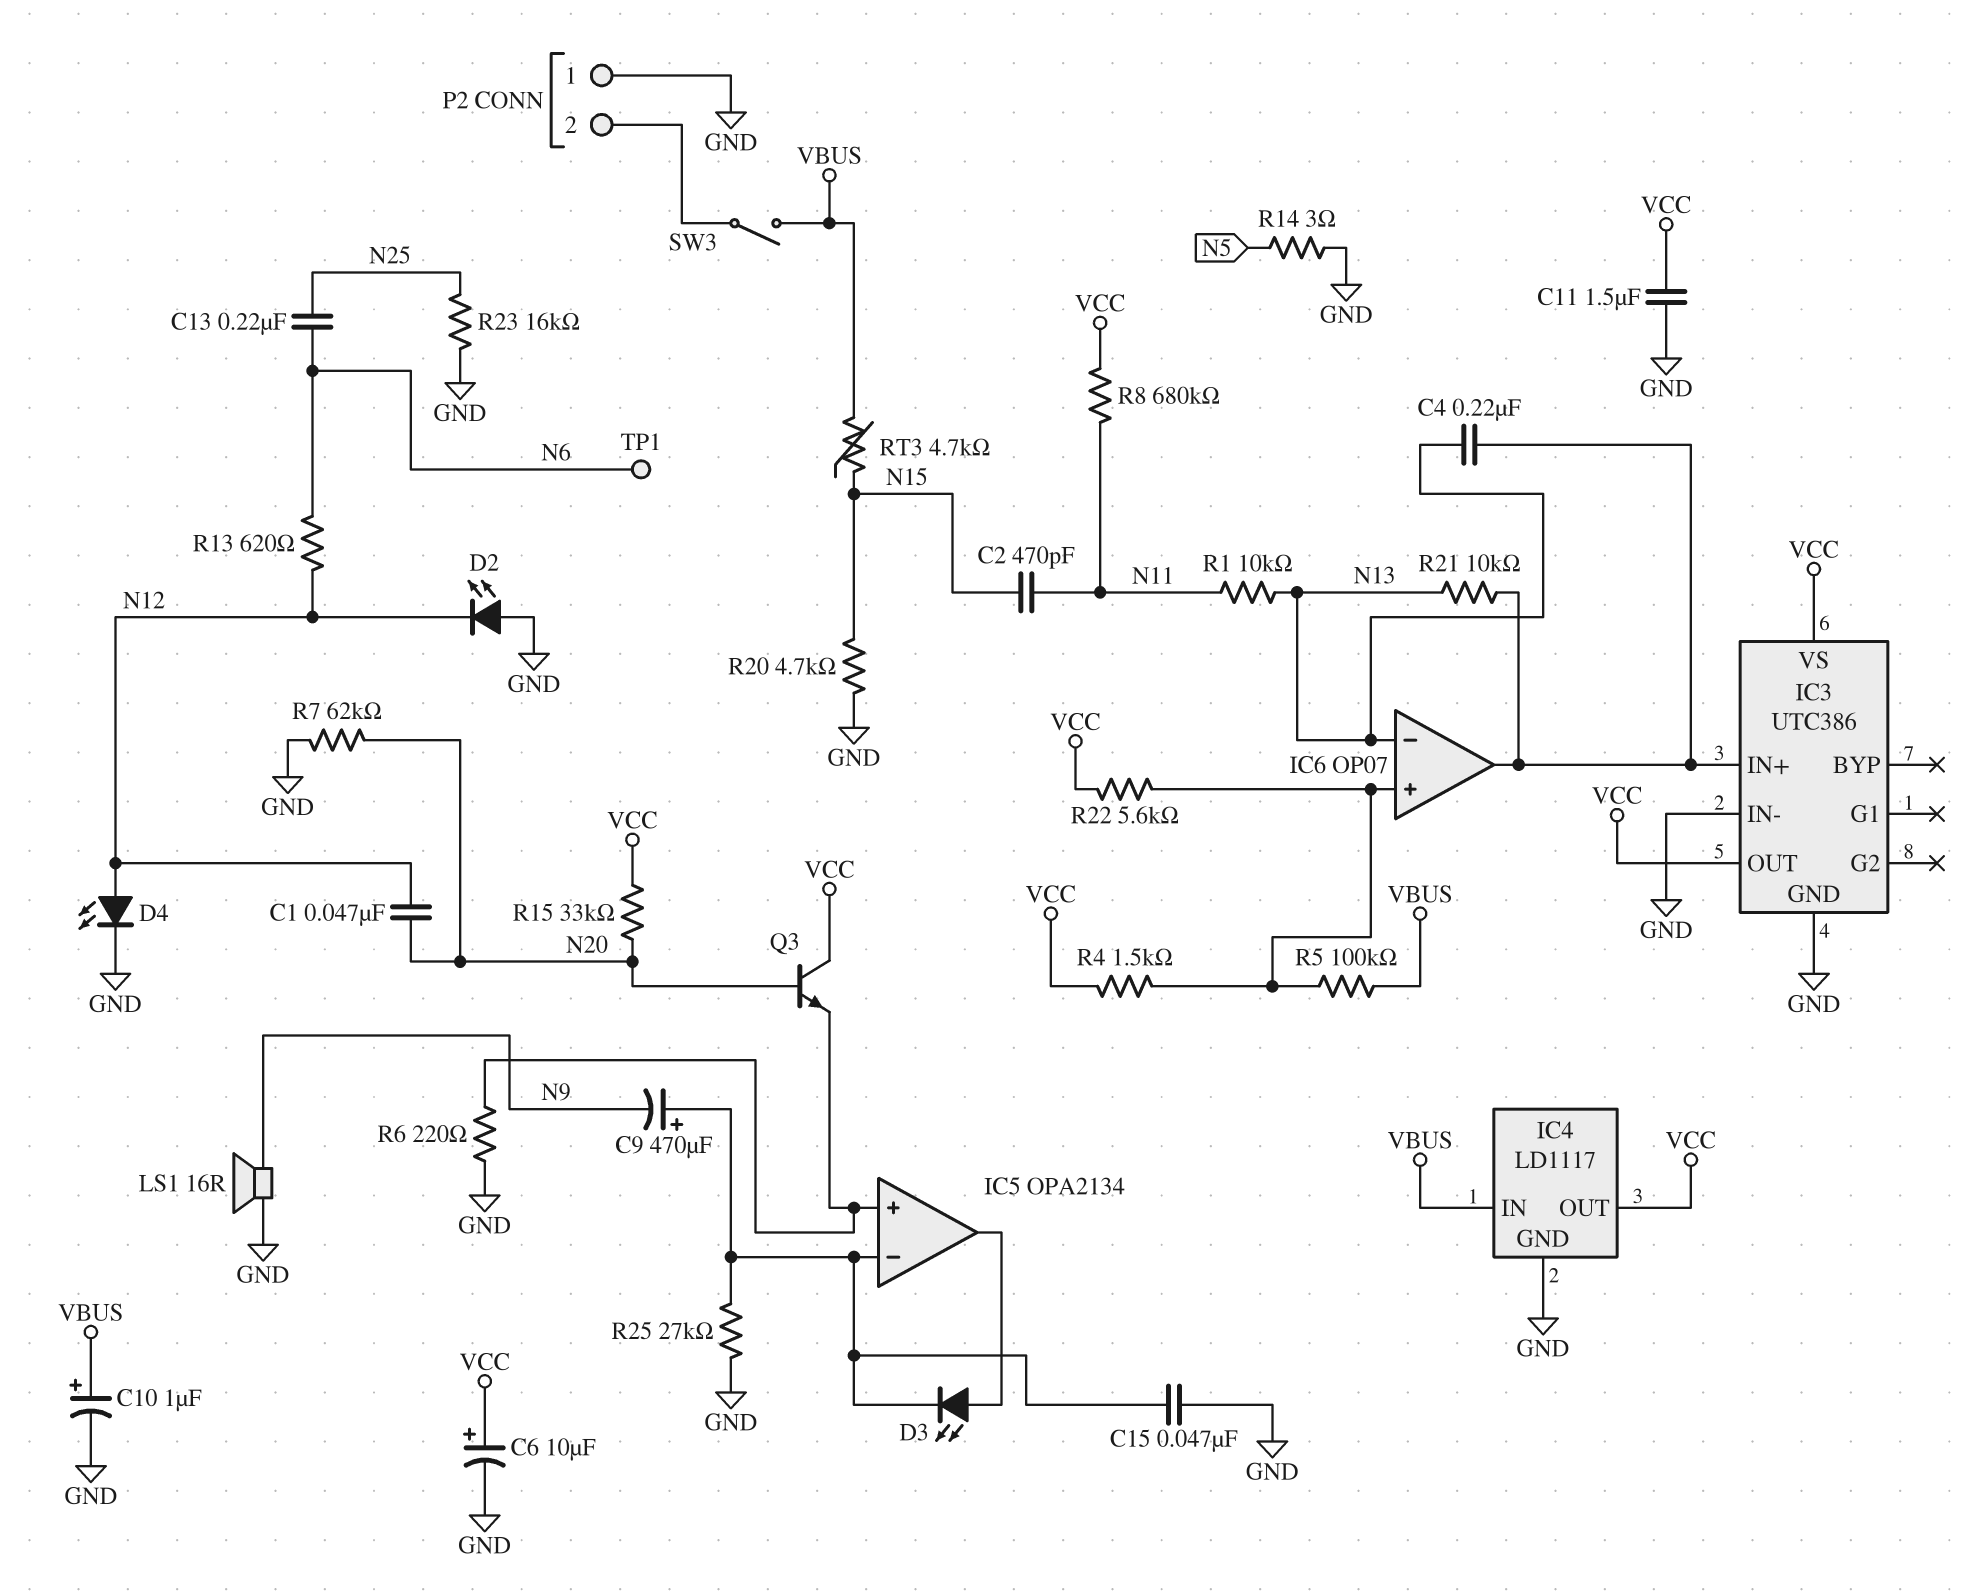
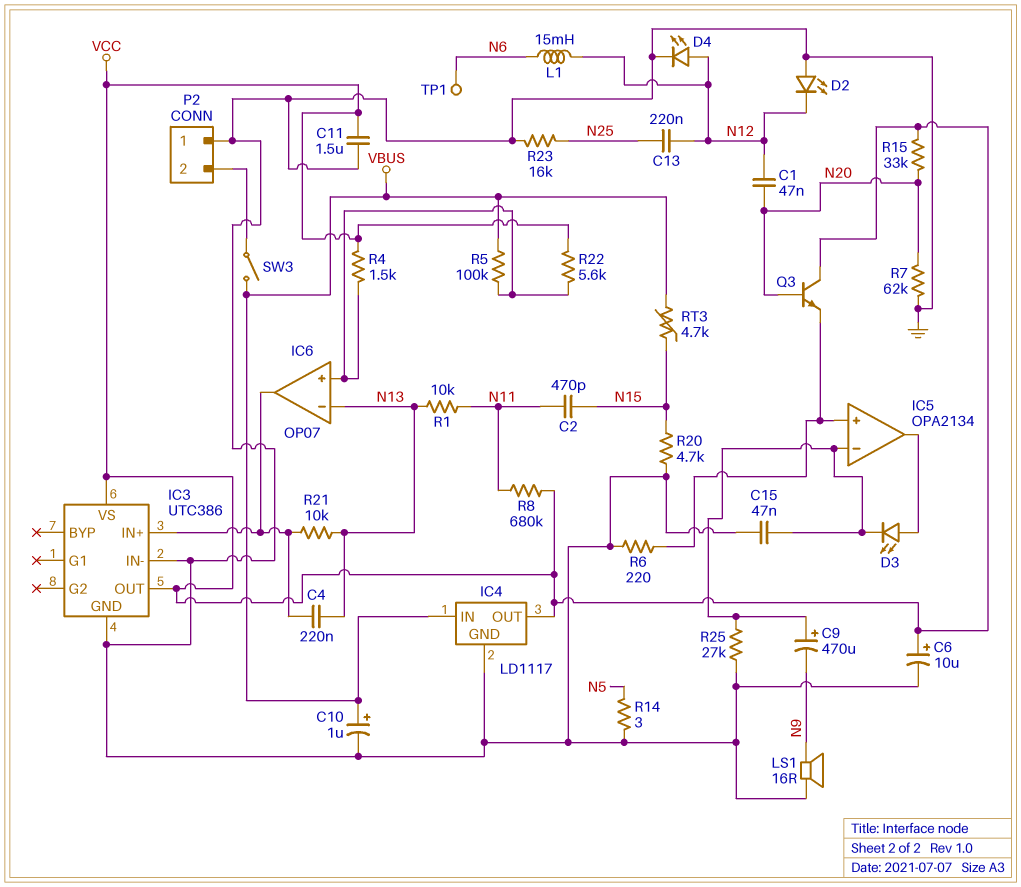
C13: 220nF (N6, N25) -> 220nF (N12, N25)
L1: none -> 15mH (N6, N12)
R13: 620 (N6, N12) -> none

